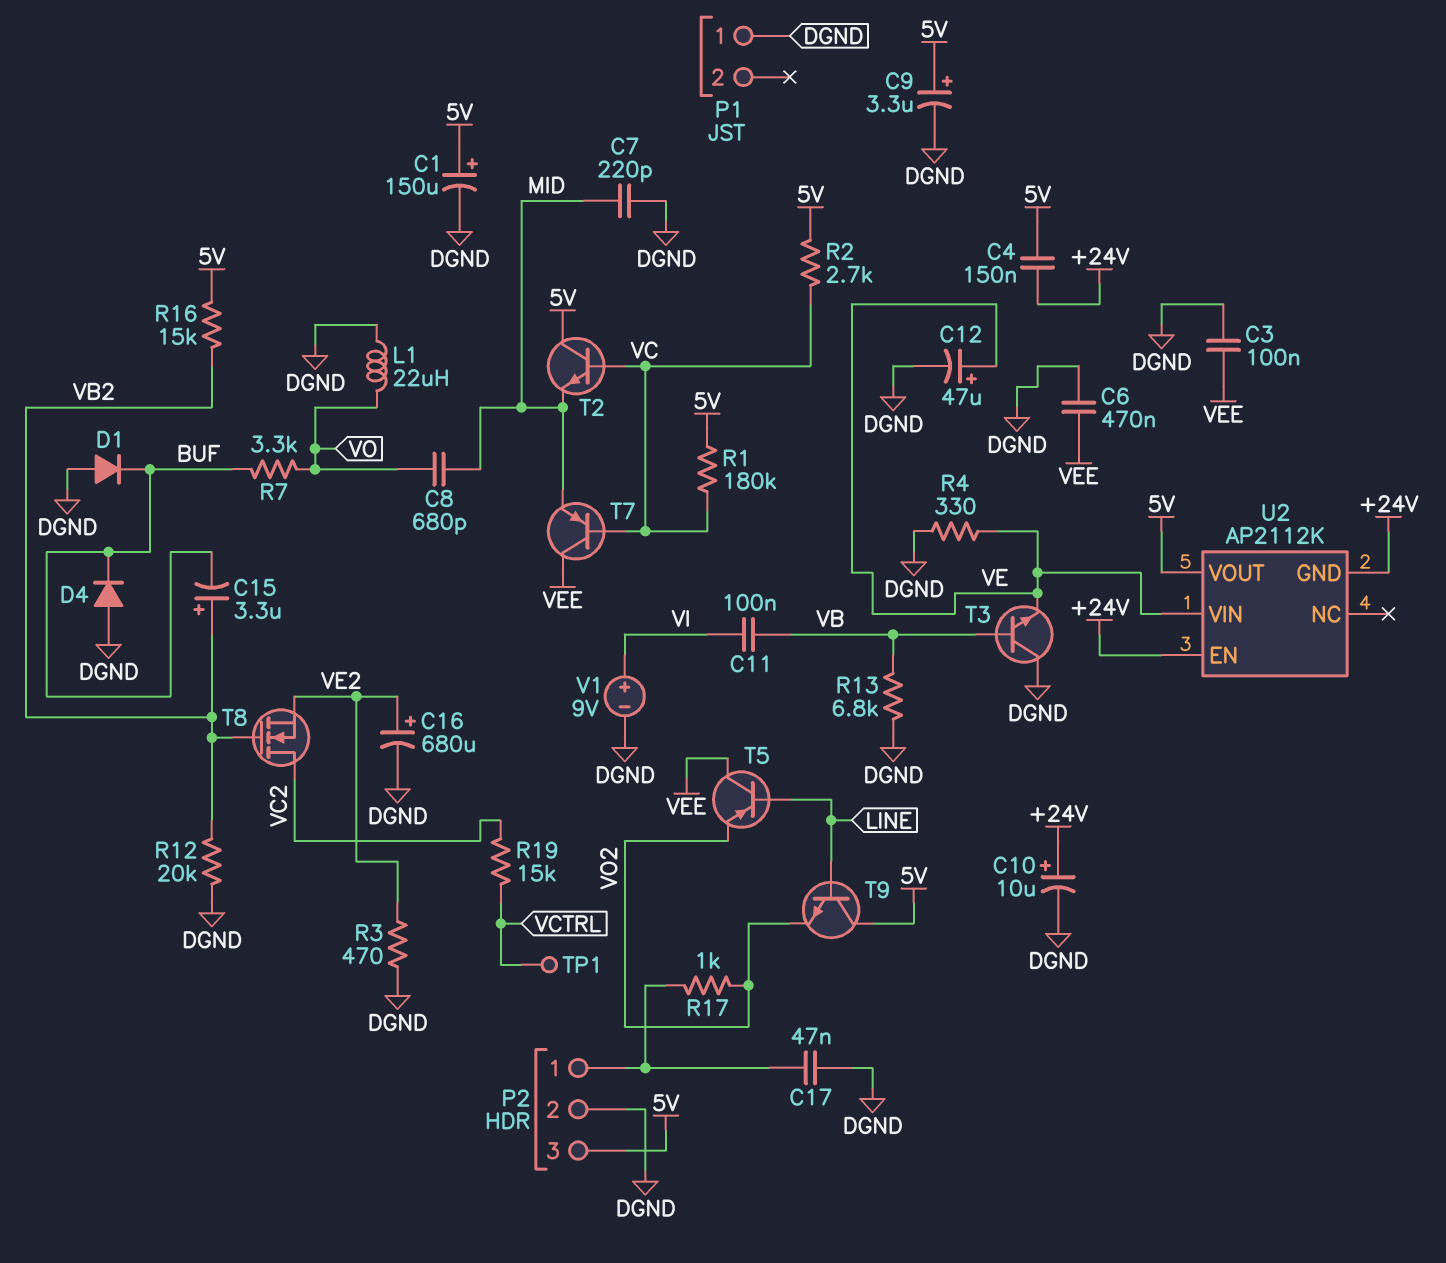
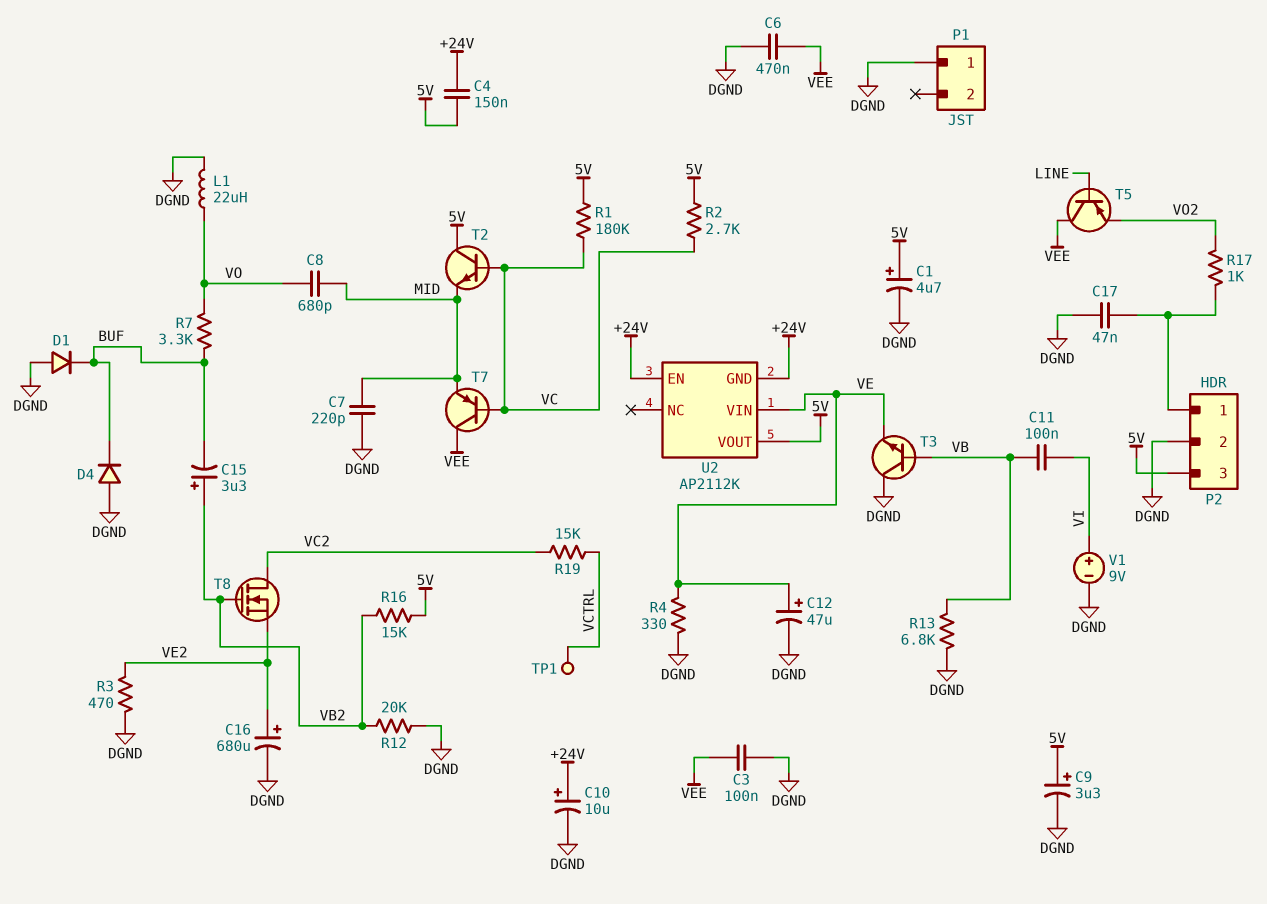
C1: 150uF (plus 5V, minus DGND) -> 4.7uF (plus 5V, minus DGND)
T9: NPN (B LINE, C 5V, E VO2) -> none

